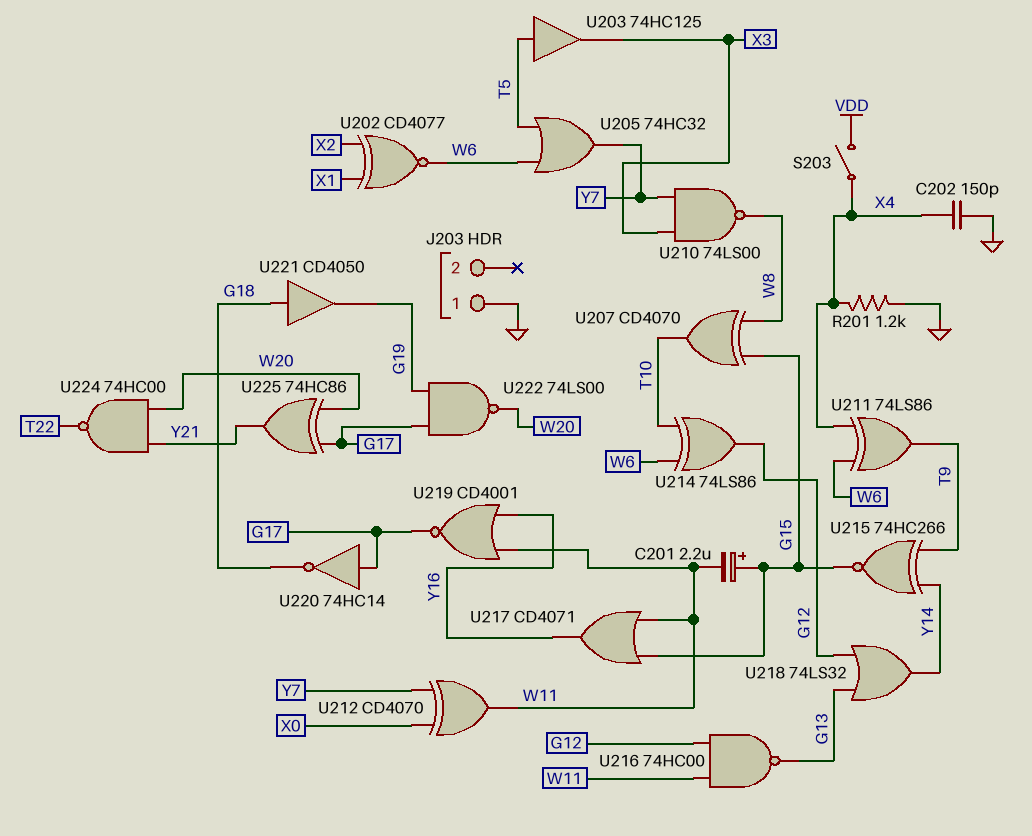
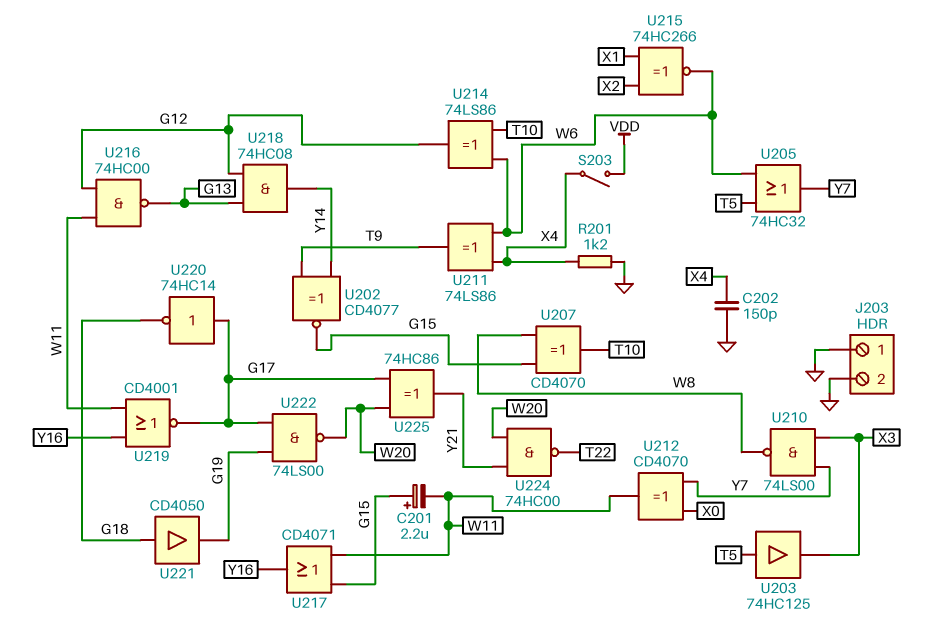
J203 pin 2: none -> GND
U202: XNOR CD4077 (in X1, in X2, out W6) -> XNOR CD4077 (in T9, in Y14, out G15)
U215: XNOR 74HC266 (in T9, in Y14, out G15) -> XNOR 74HC266 (in X1, in X2, out W6)
U218: OR 74LS32 (in G12, in G13, out Y14) -> AND 74HC08 (in G12, in G13, out Y14)

